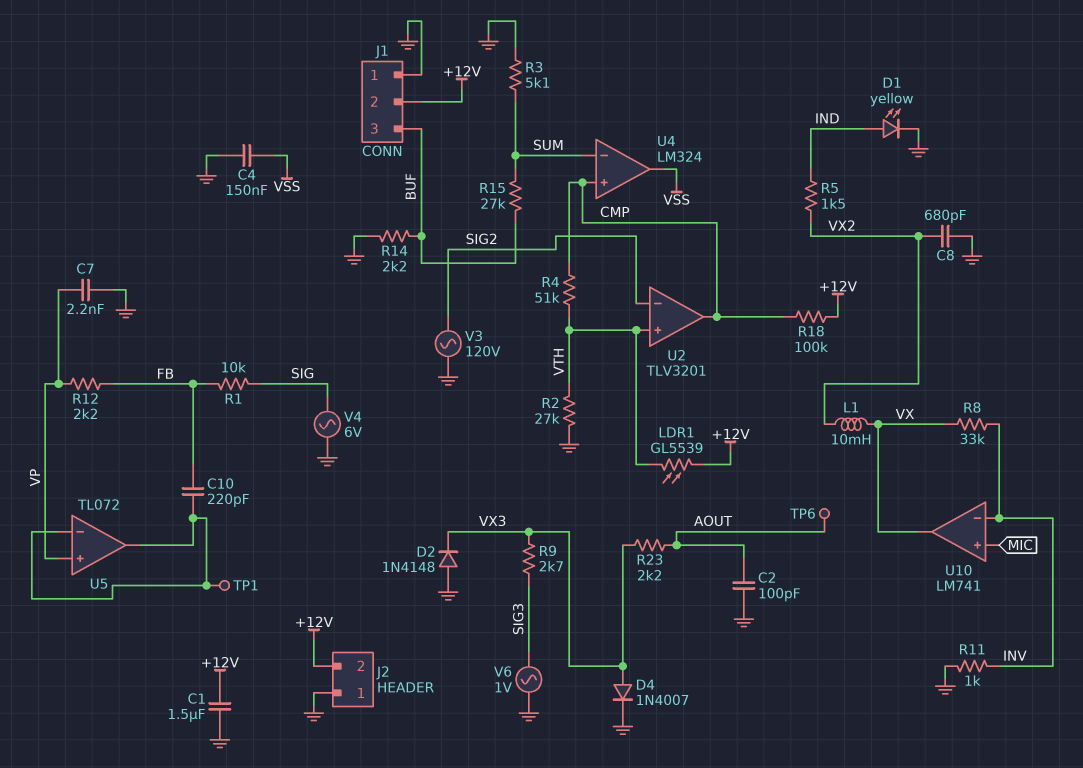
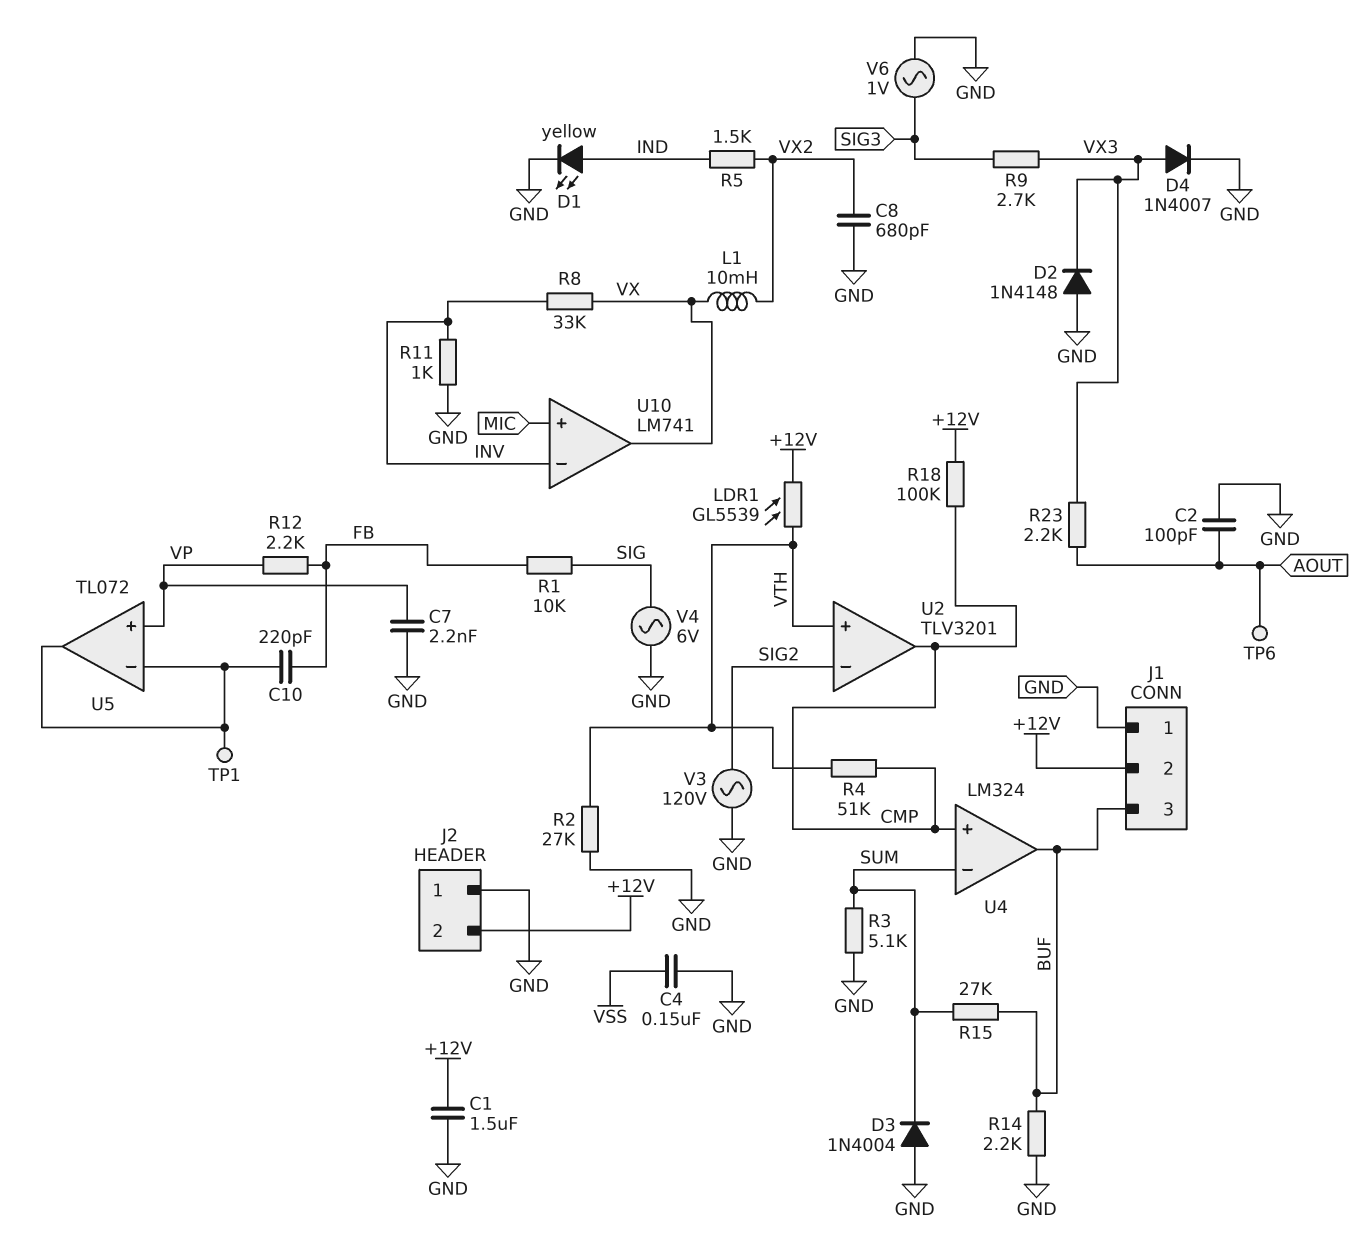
D3: none -> diode 1N4004 (A GND, K SUM)
U4 pin out: VSS -> BUF

